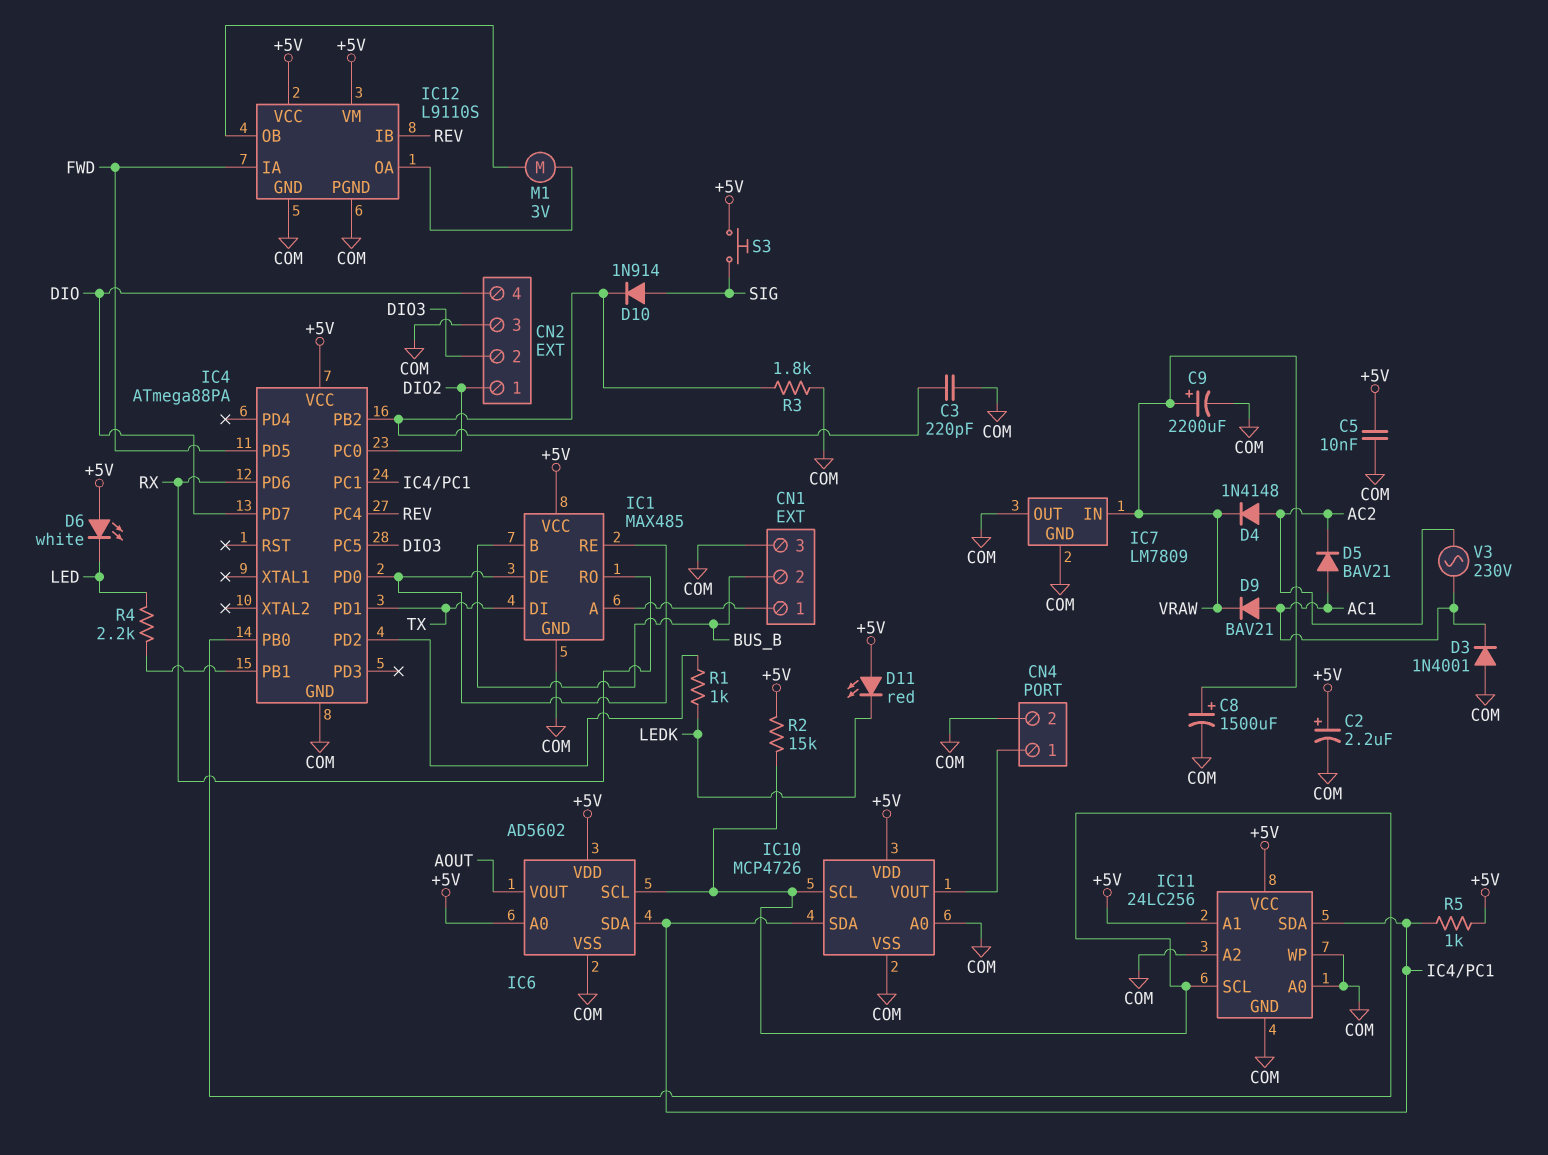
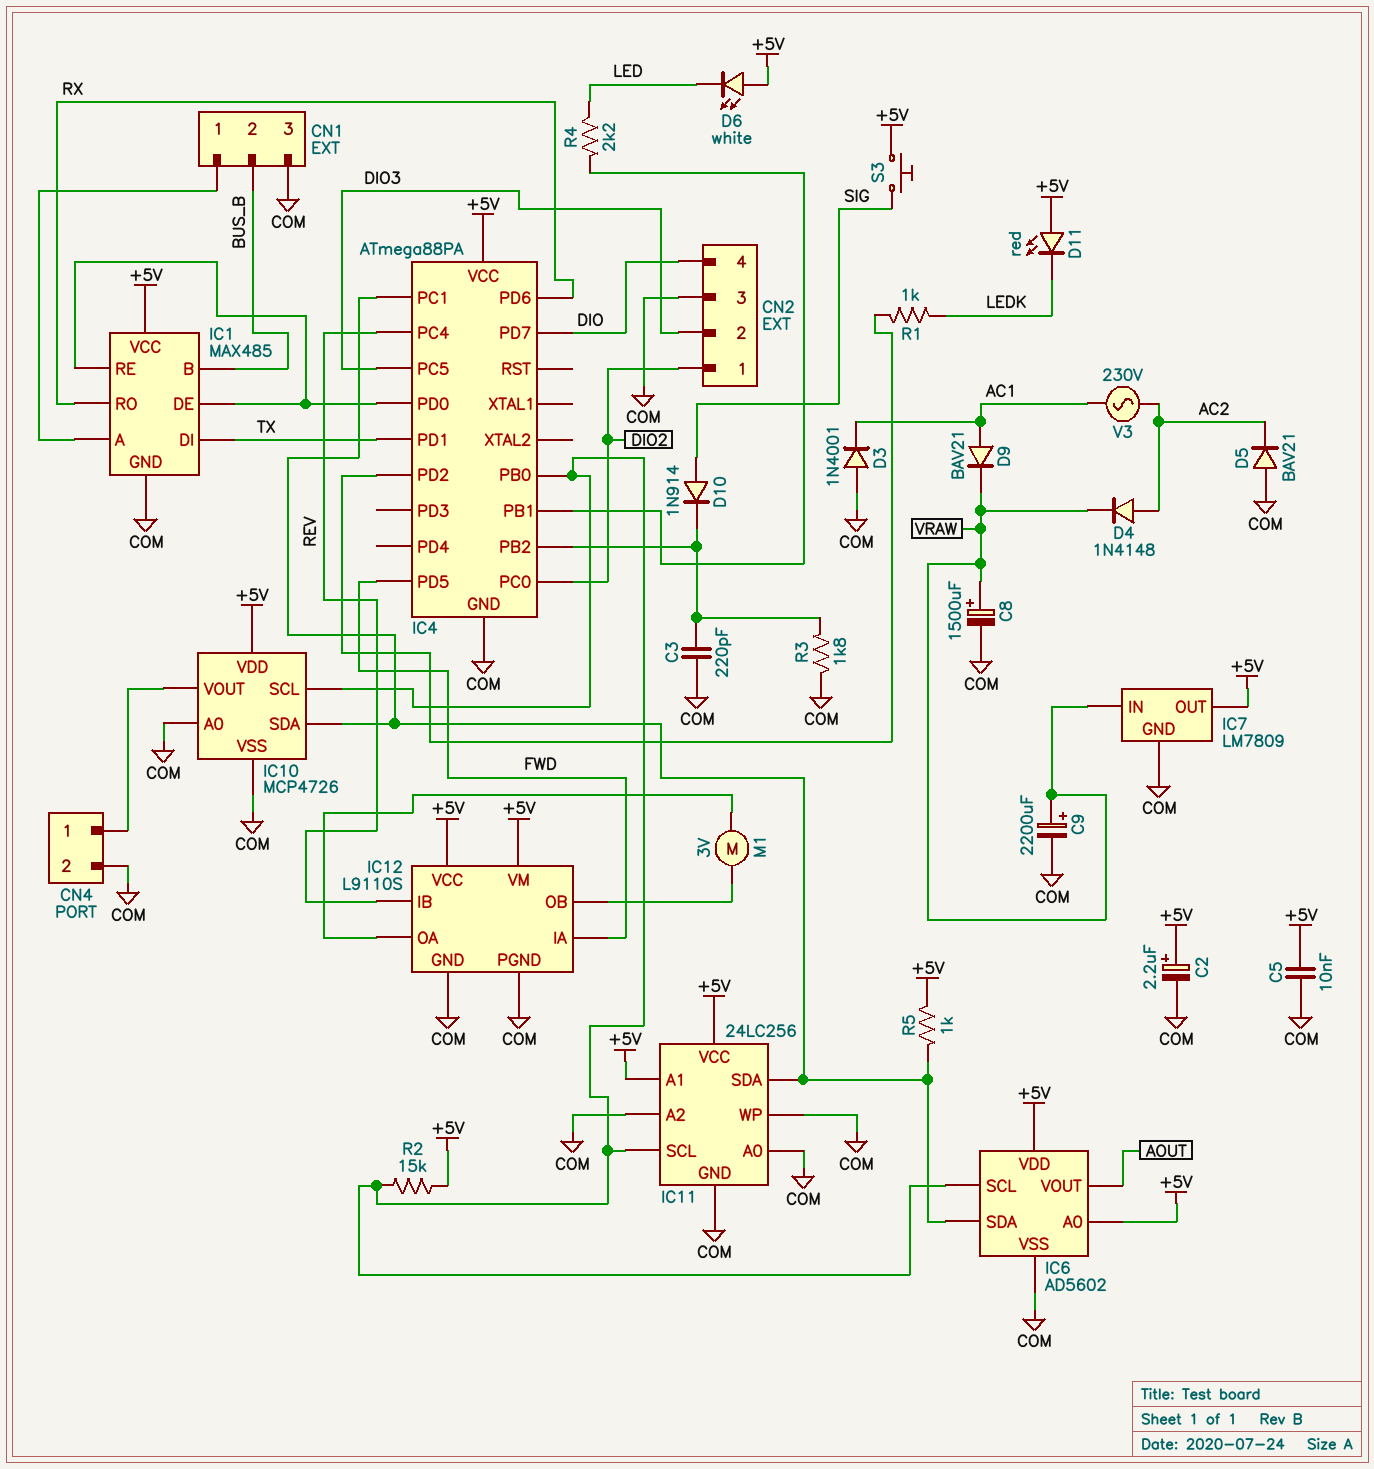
D5: diode BAV21 (A AC1, K AC2) -> diode BAV21 (A COM, K AC2)
IC7 pin OUT: COM -> +5V

